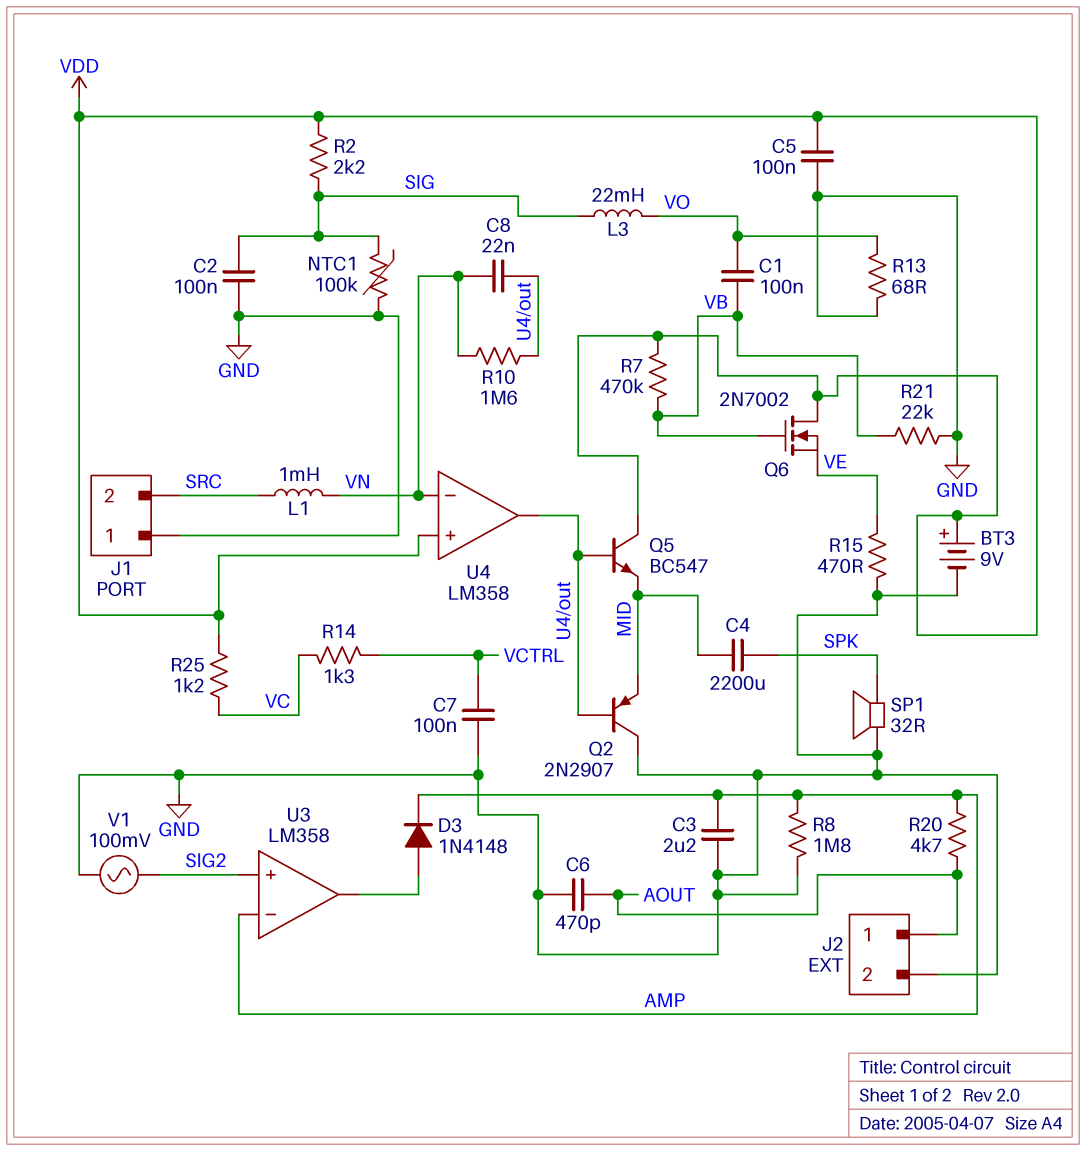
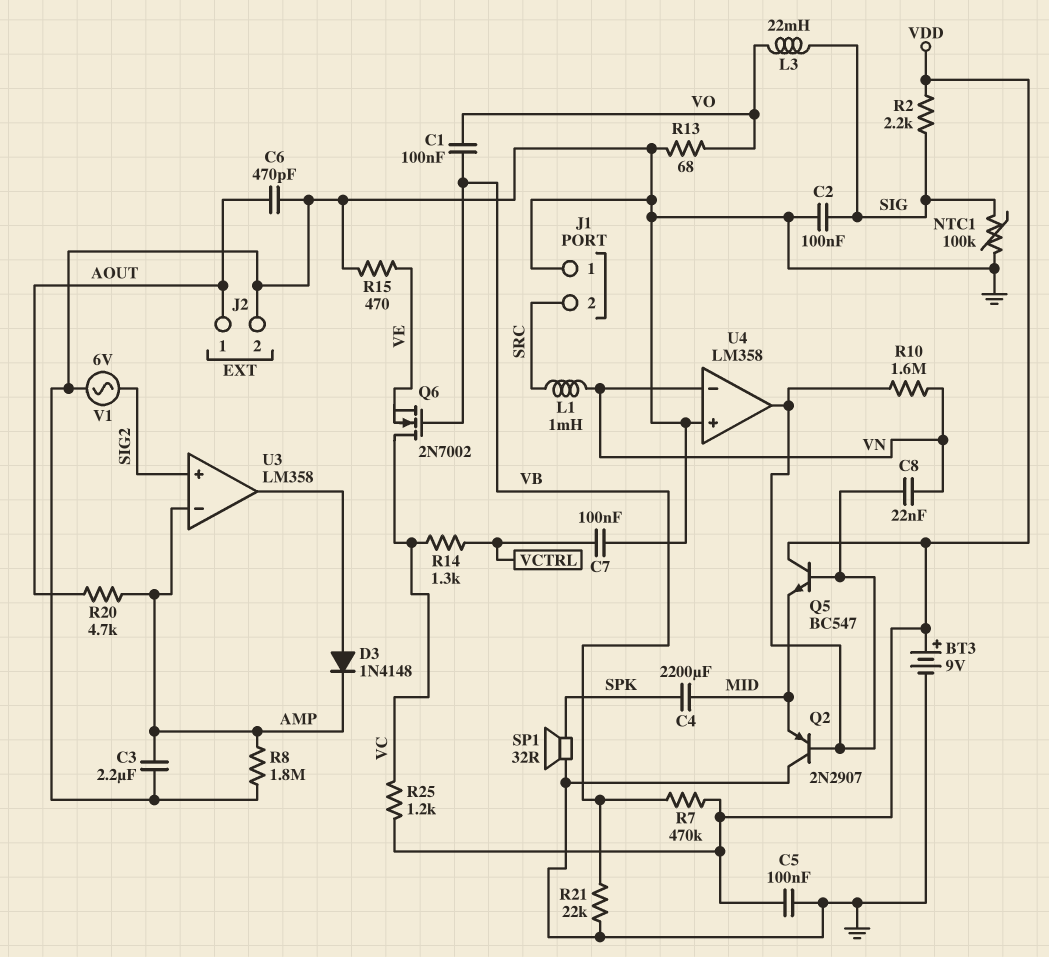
Q6: NMOS 2N7002 (G VB, D VDD, S VE) -> NMOS 2N7002 (G VB, D VC, S VE)
U4 pin in+: VDD -> GND
V1: AC 100mV (GND, SIG2) -> AC 6V (GND, SIG2)

